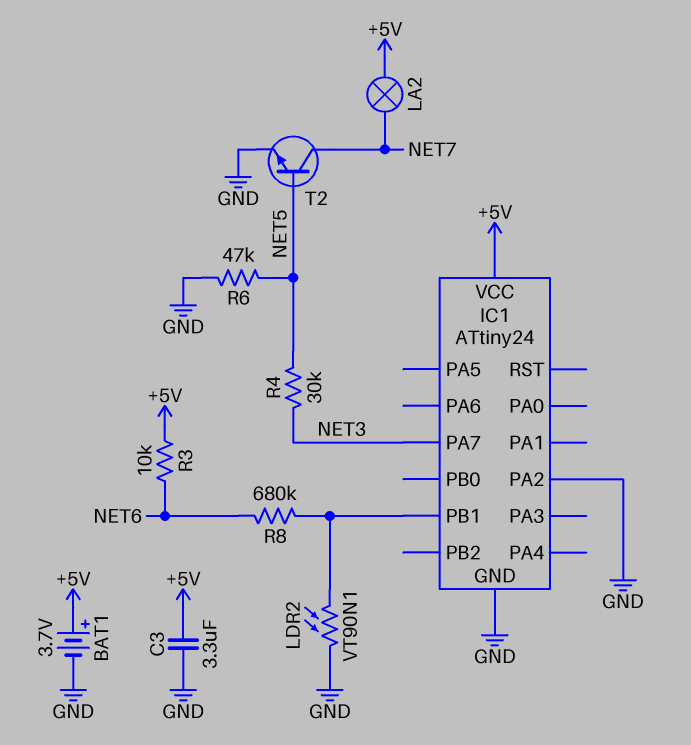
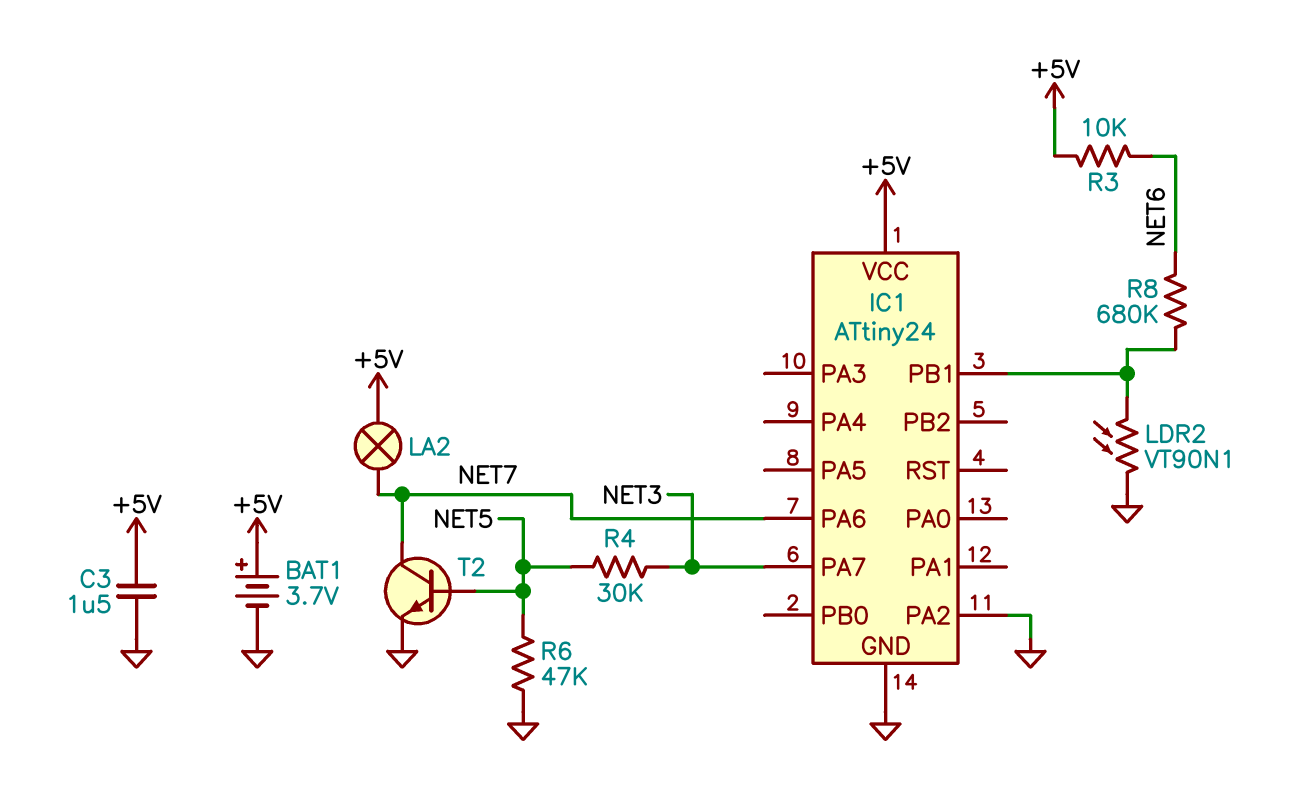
C3: 3.3uF (+5V, GND) -> 1.5uF (+5V, GND)
IC1 pin PA6: none -> NET7

